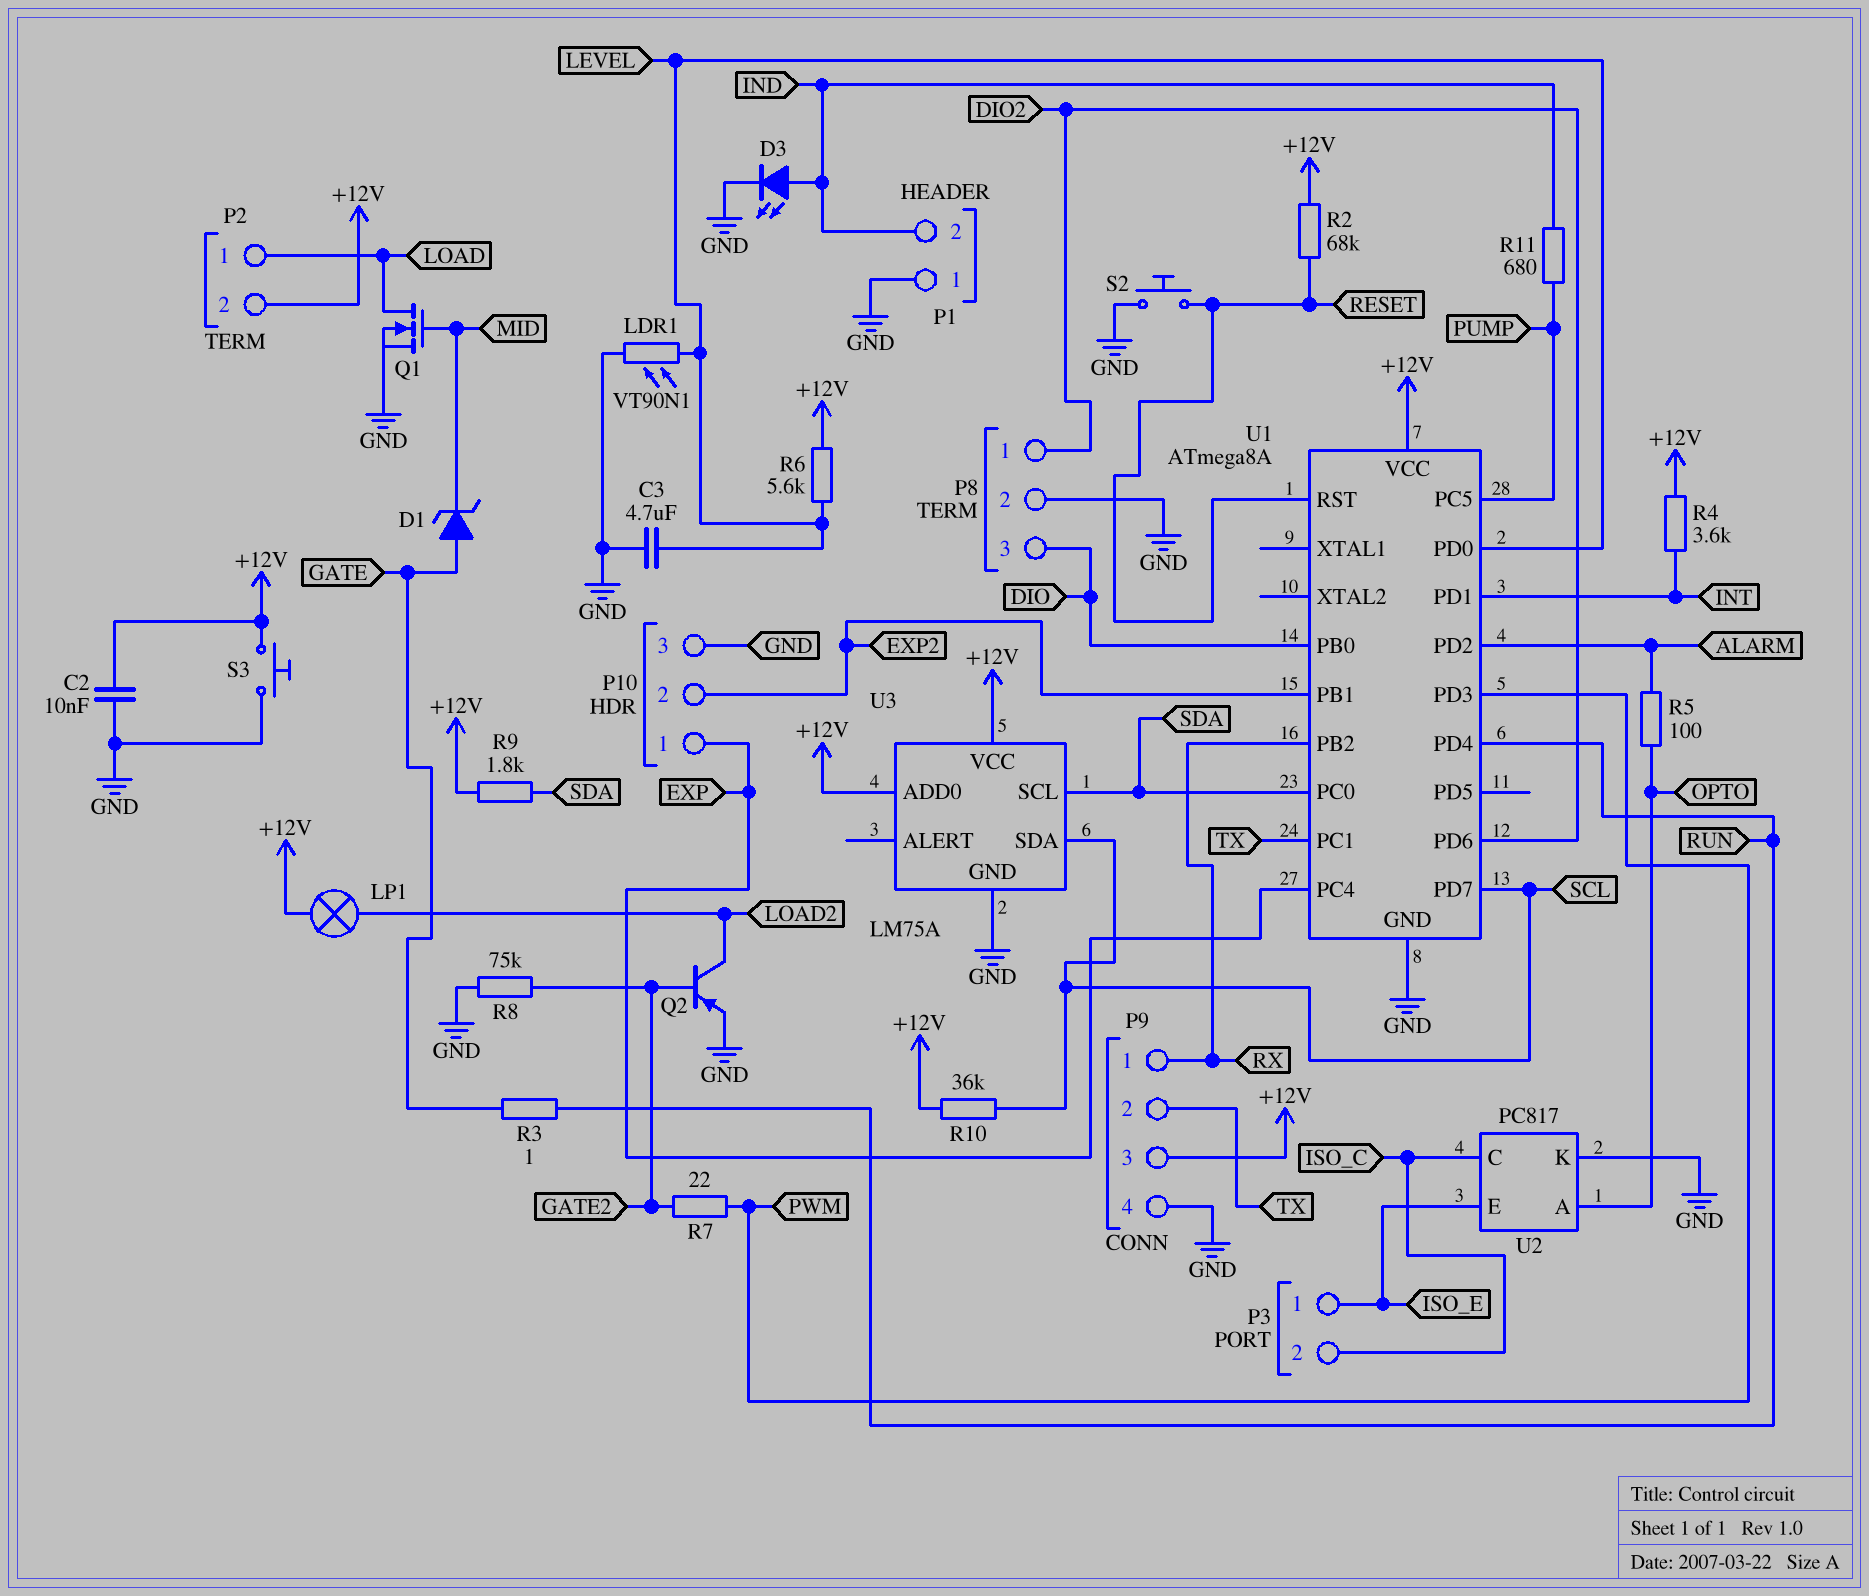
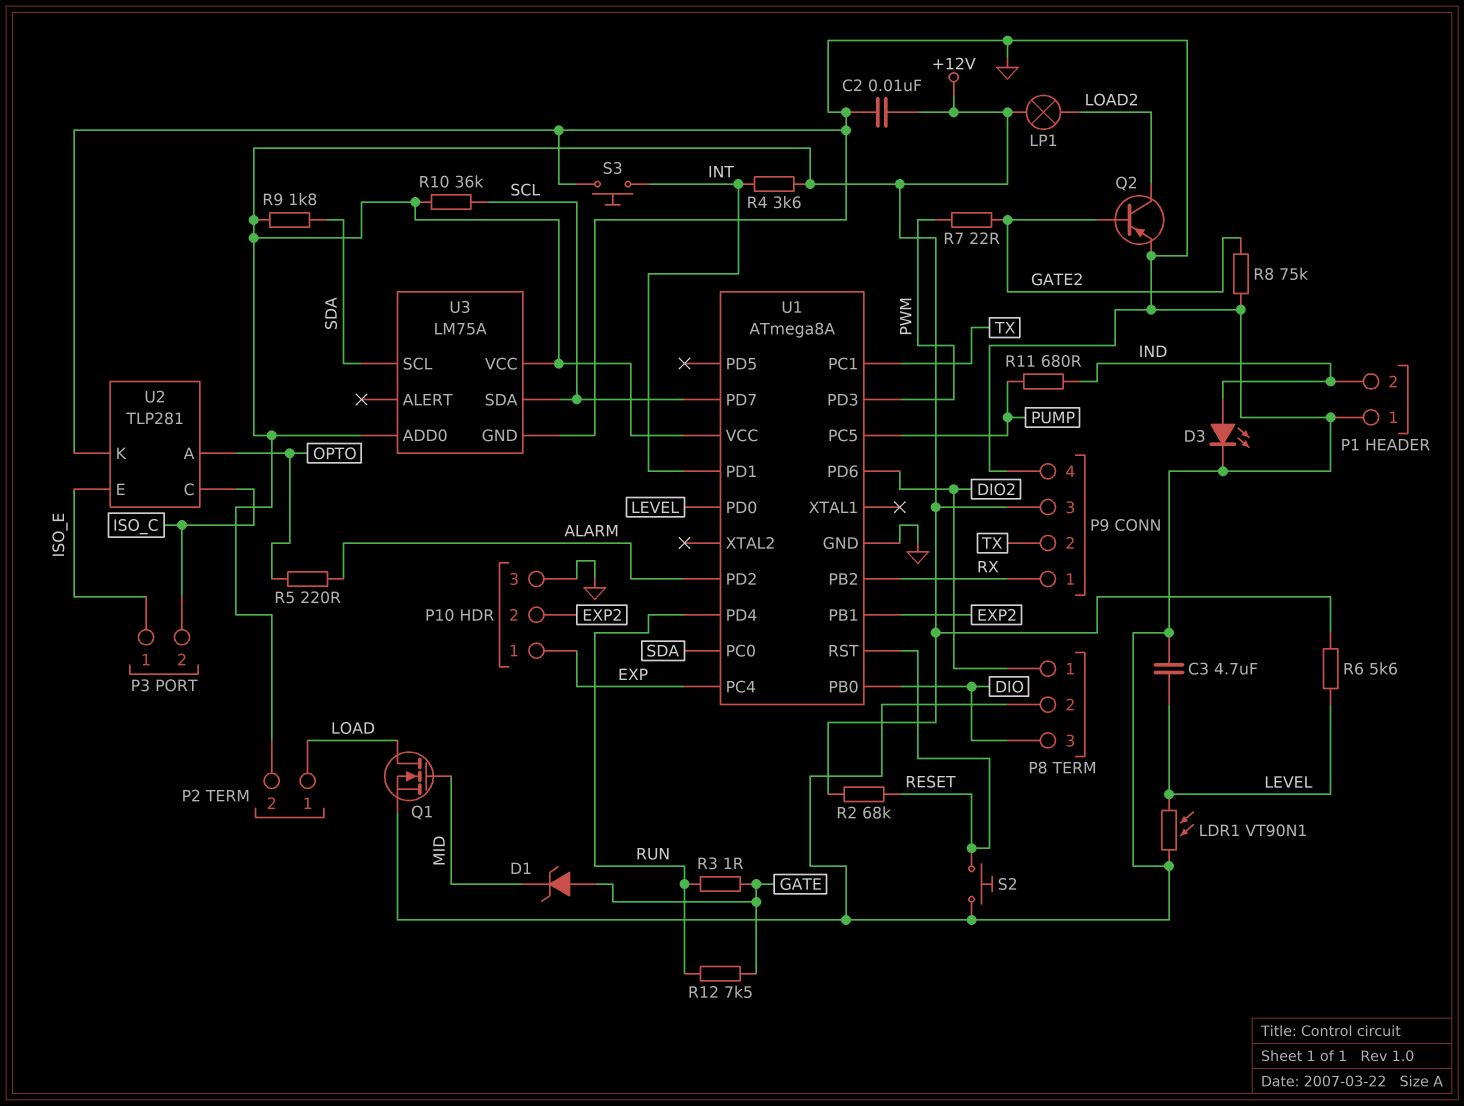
R5: 100 (ALARM, OPTO) -> 220 (ALARM, OPTO)
R12: none -> 7.5k (GATE, RUN)
S3: button (+12V, GND) -> button (GND, INT)
U2: PC817 -> TLP281

